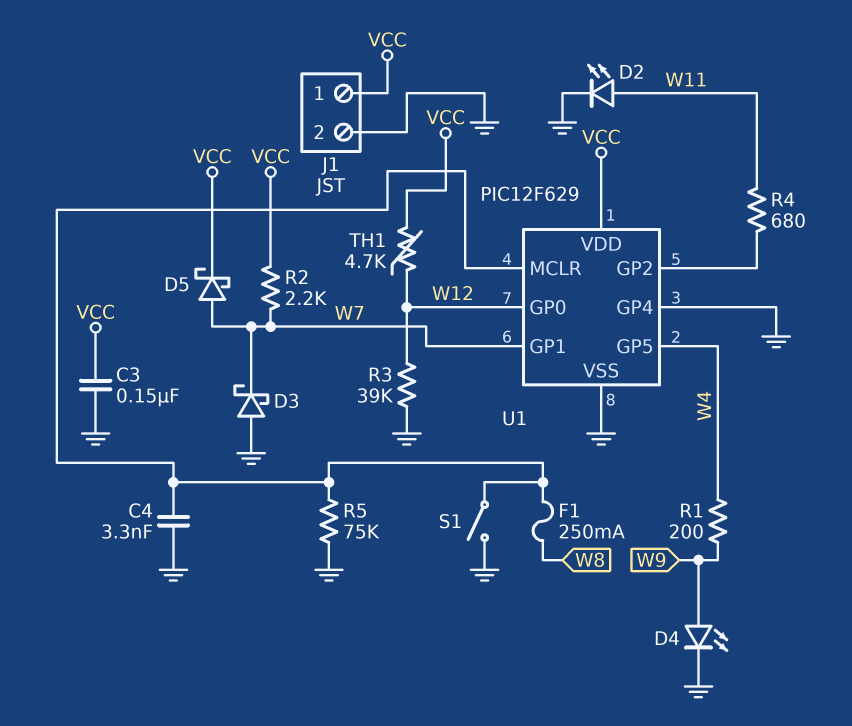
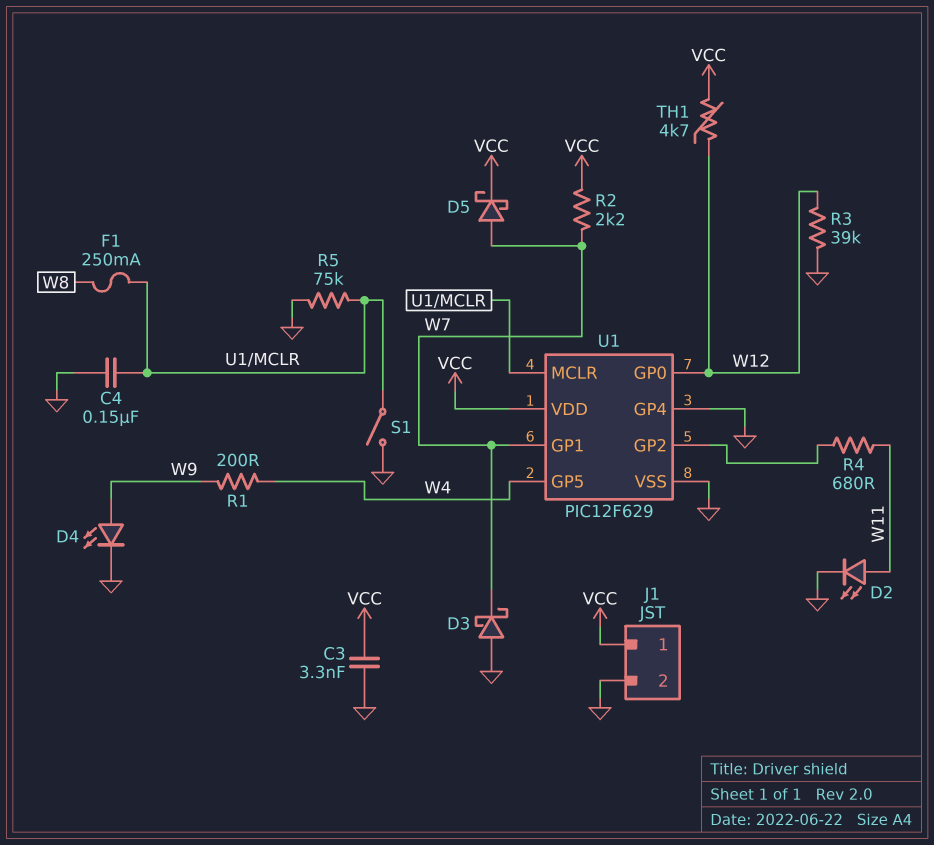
C3: 150nF (GND, VCC) -> 3.3nF (GND, VCC)
C4: 3.3nF (GND, U1/MCLR) -> 150nF (GND, U1/MCLR)

